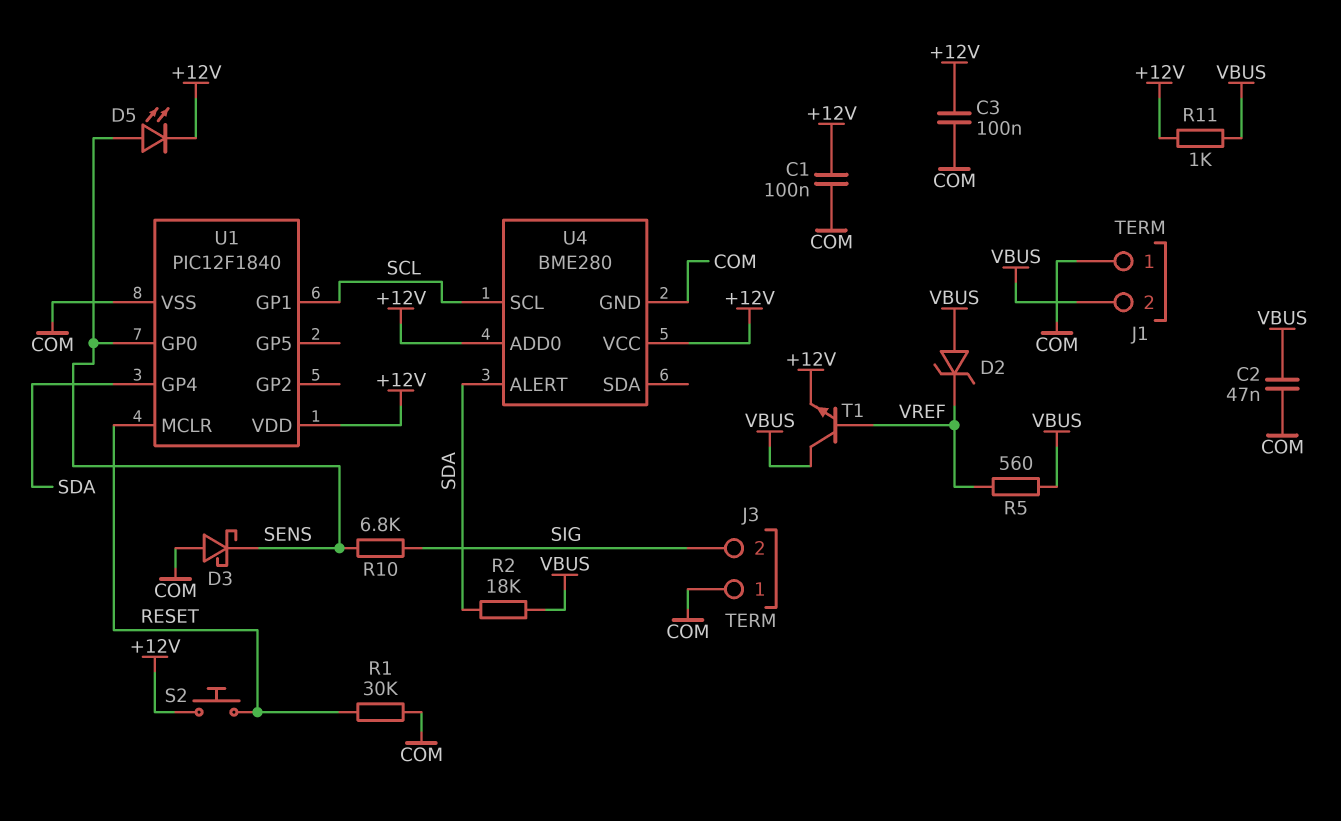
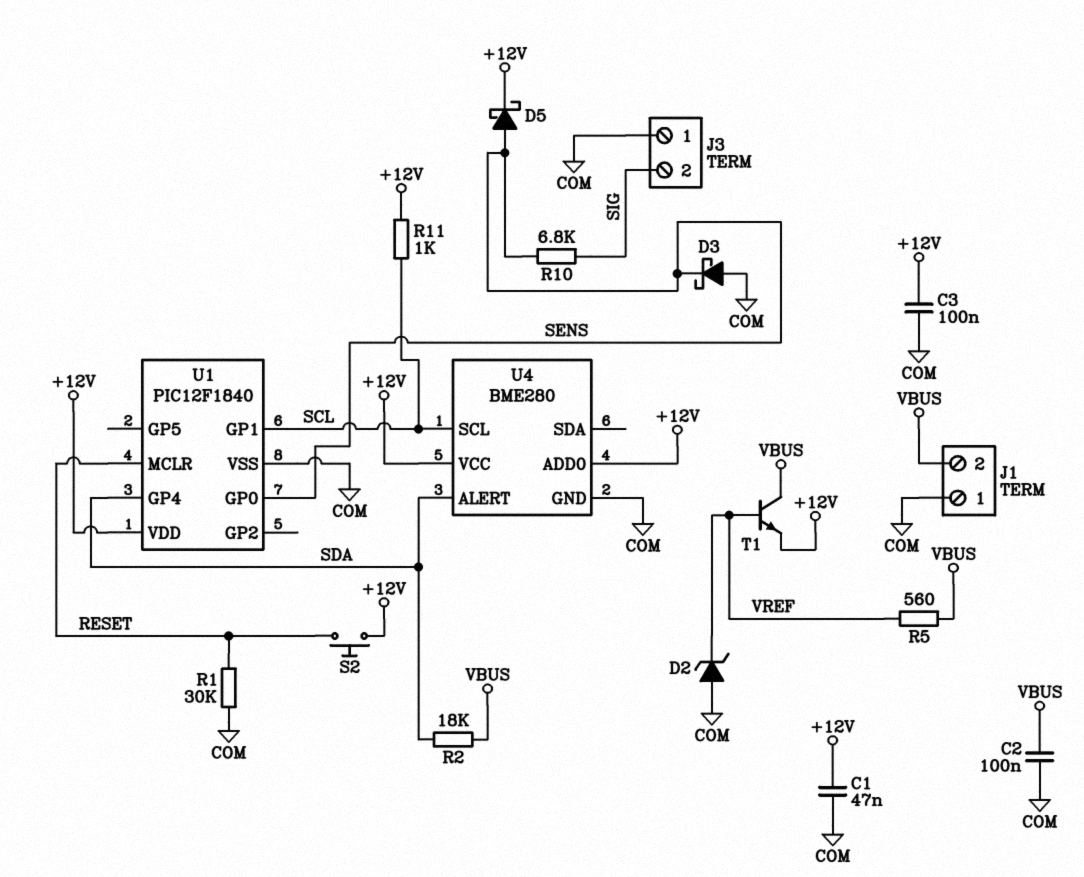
C1: 100nF (+12V, COM) -> 47nF (+12V, COM)
C2: 47nF (COM, VBUS) -> 100nF (COM, VBUS)
D2: zener (A VBUS, K VREF) -> zener (A COM, K VREF)
D5: LED (A SENS, K +12V) -> schottky (A SENS, K +12V)
R11: 1k (+12V, VBUS) -> 1k (+12V, SCL)

